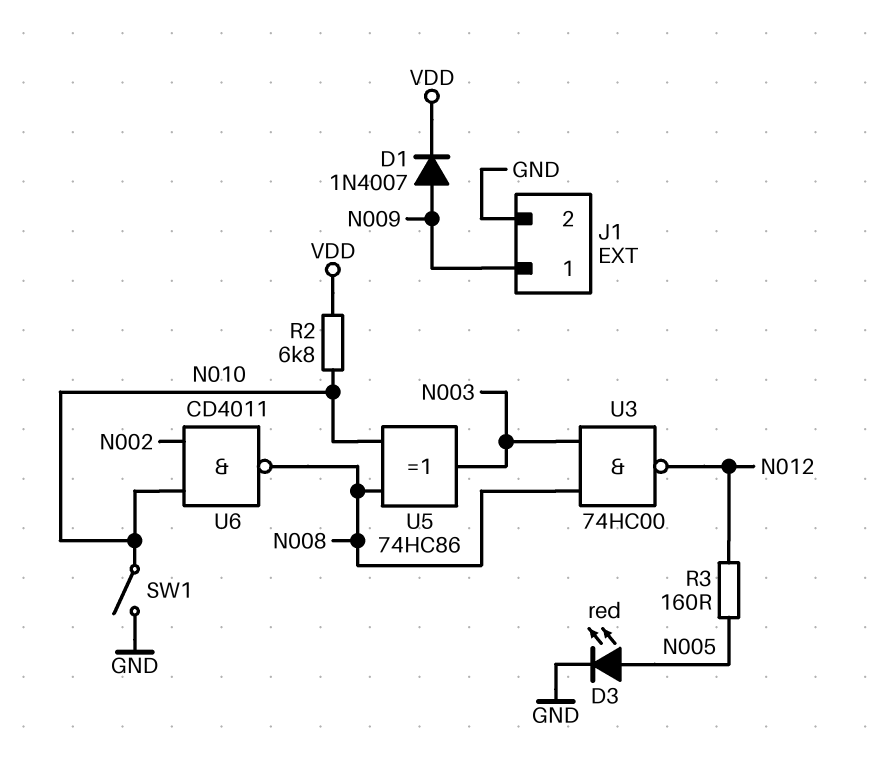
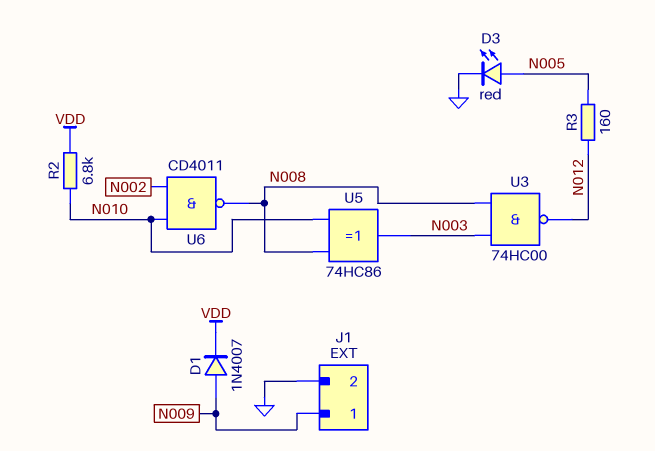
SW1: switch (GND, N010) -> none

